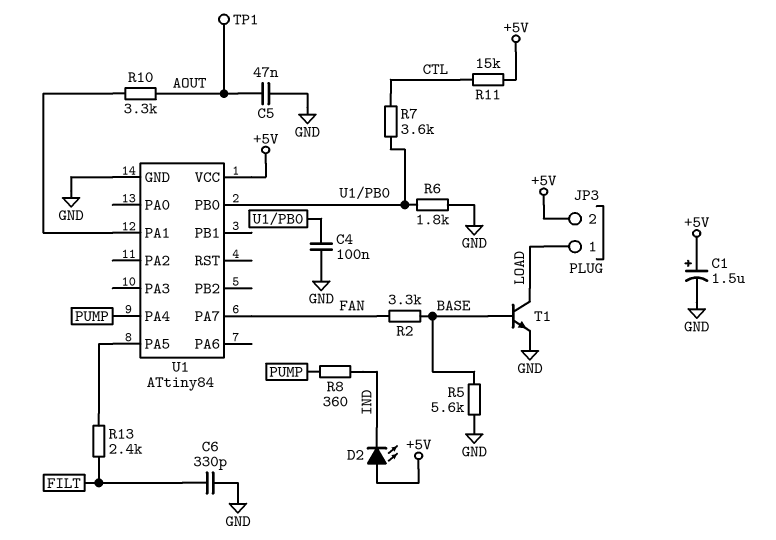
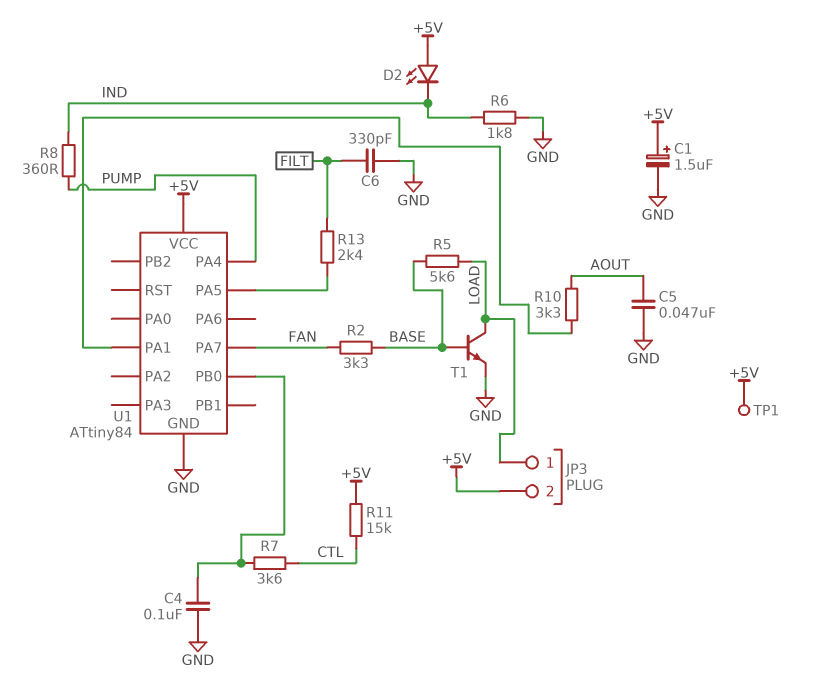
R5: 5.6k (BASE, GND) -> 5.6k (BASE, LOAD)
R6: 1.8k (GND, U1/PB0) -> 1.8k (GND, IND)
TP1: test point (AOUT) -> test point (+5V)

